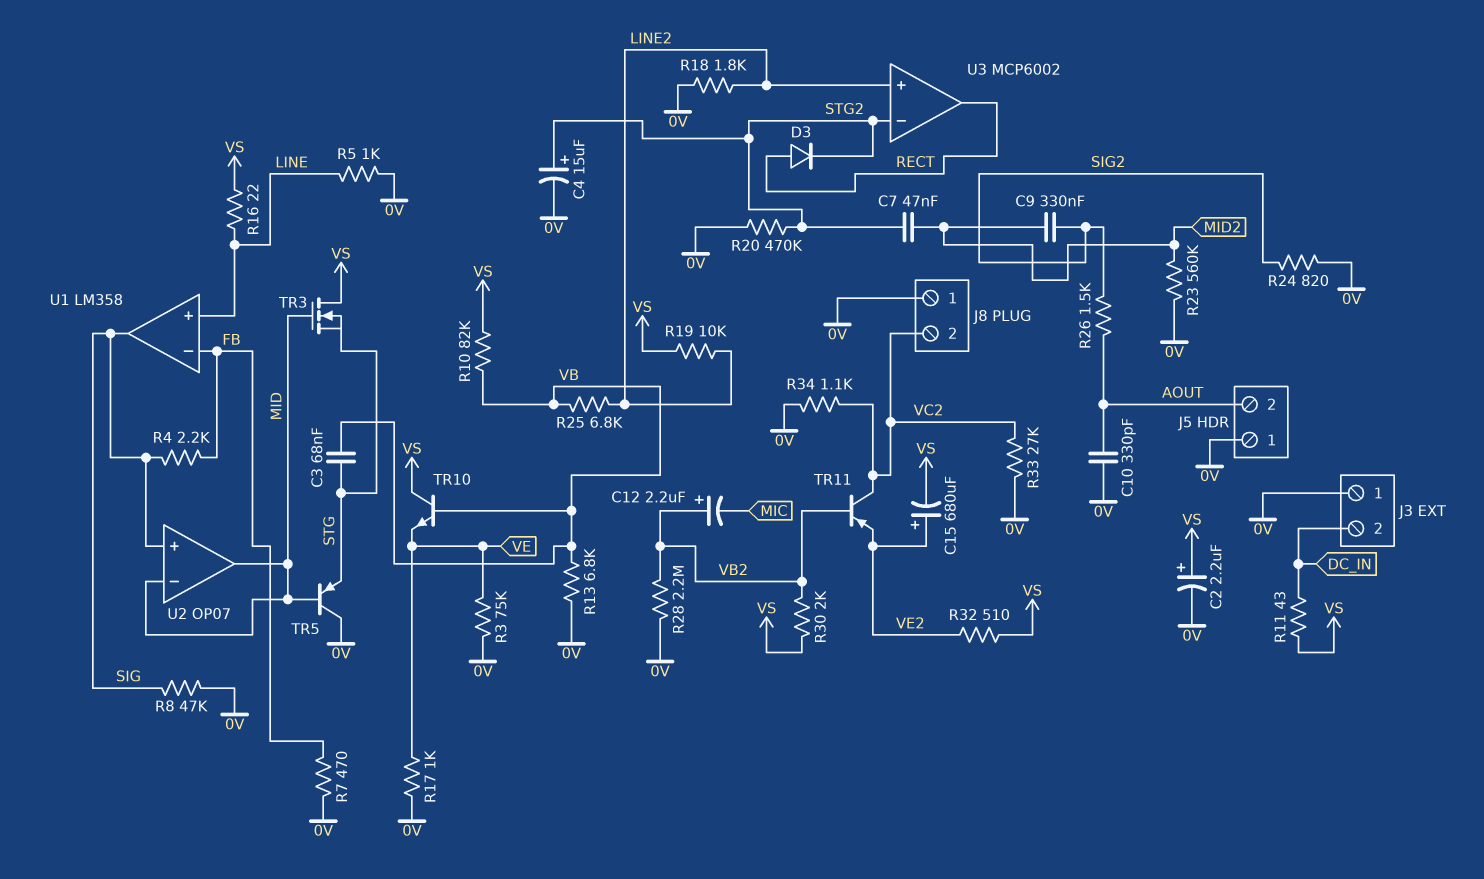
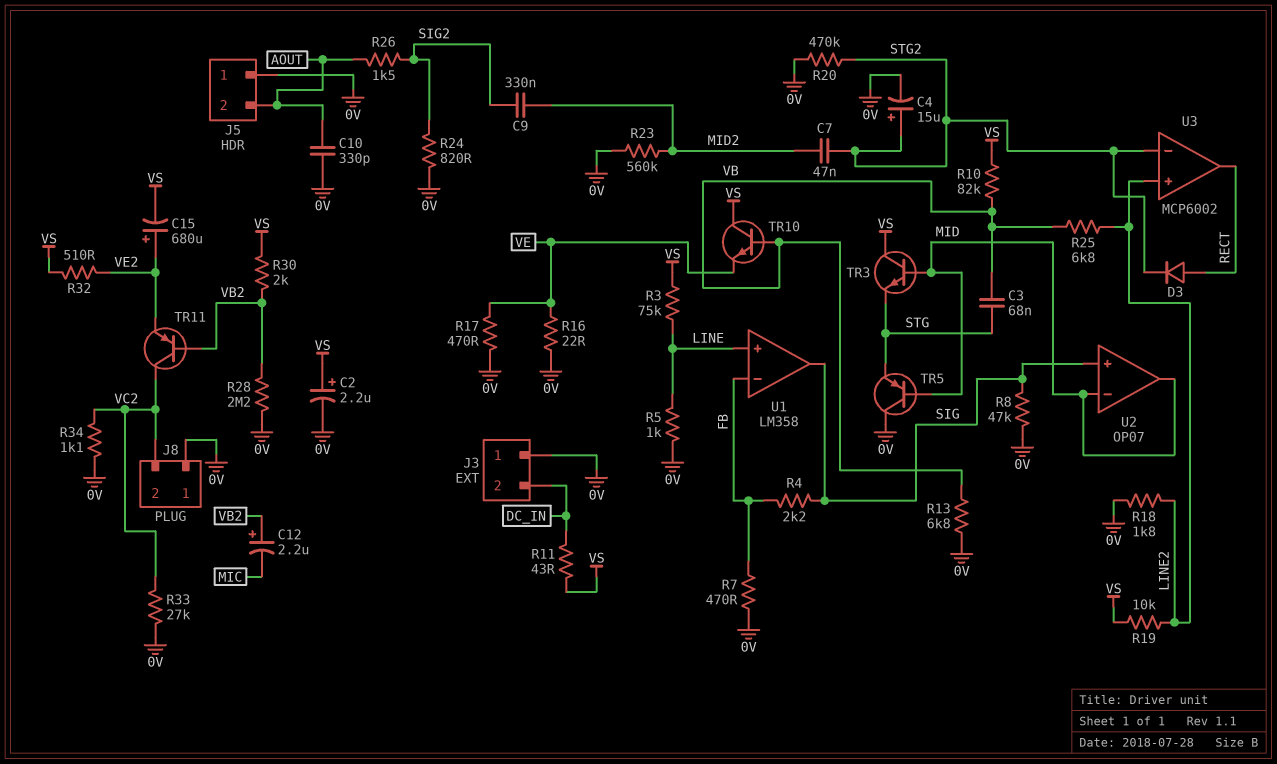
R3: 75k (0V, VE) -> 75k (LINE, VS)
R16: 22 (LINE, VS) -> 22 (0V, VE)
R17: 1k (0V, VE) -> 470 (0V, VE)
TR3: NMOS (G MID, D VS, S STG) -> NPN (B MID, C VS, E STG)

